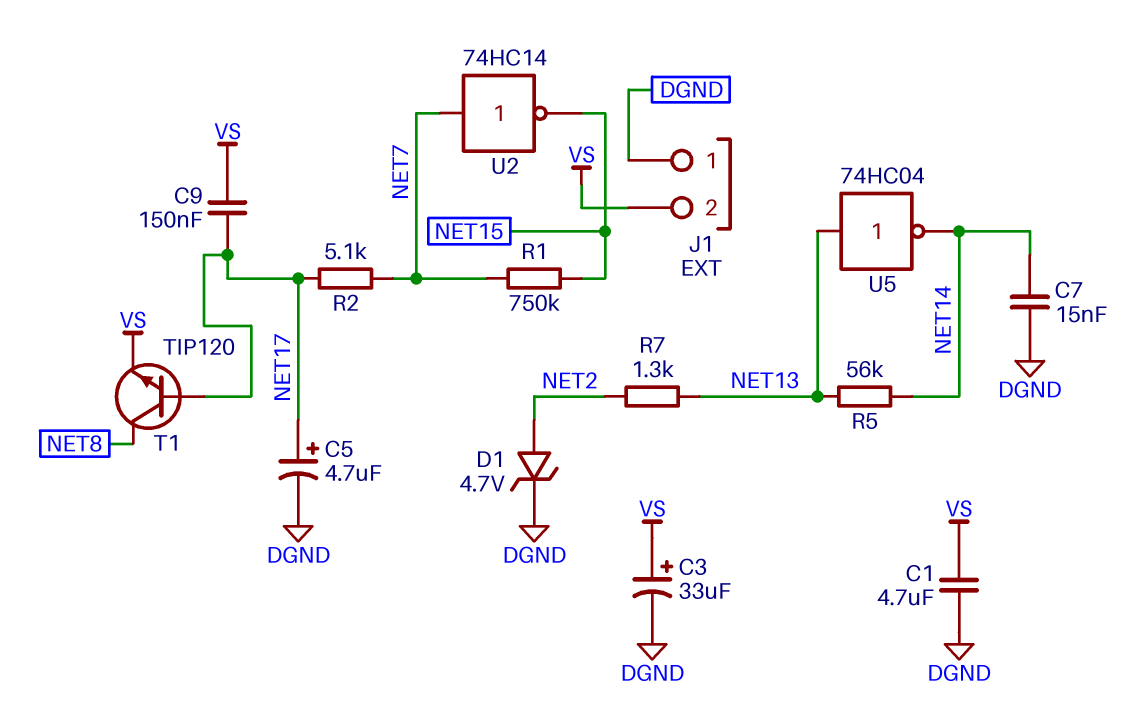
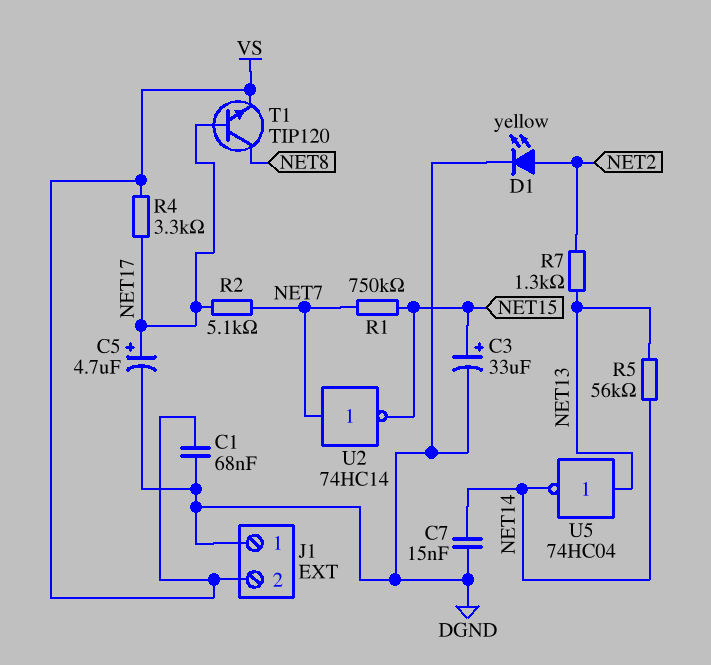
C1: 4.7uF (DGND, VS) -> 68nF (DGND, VS)
C3: 33uF (plus VS, minus DGND) -> 33uF (plus NET15, minus DGND)
C9: 150nF (NET17, VS) -> none
D1: zener 4.7V (A NET2, K DGND) -> LED yellow (A NET2, K DGND)
R4: none -> 3.3k (NET17, VS)

